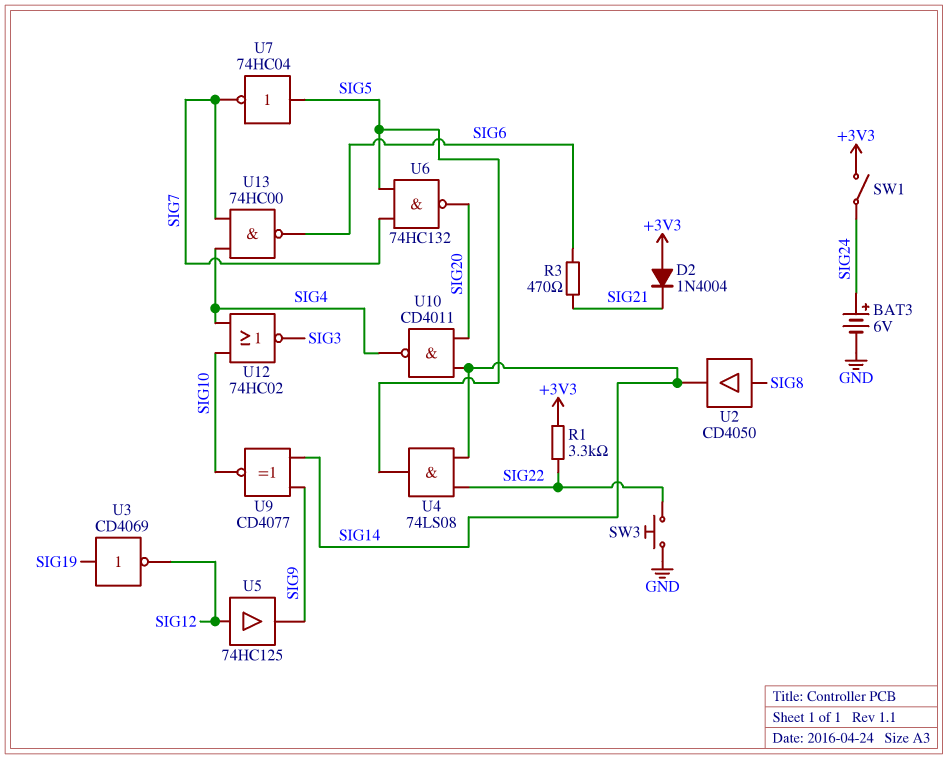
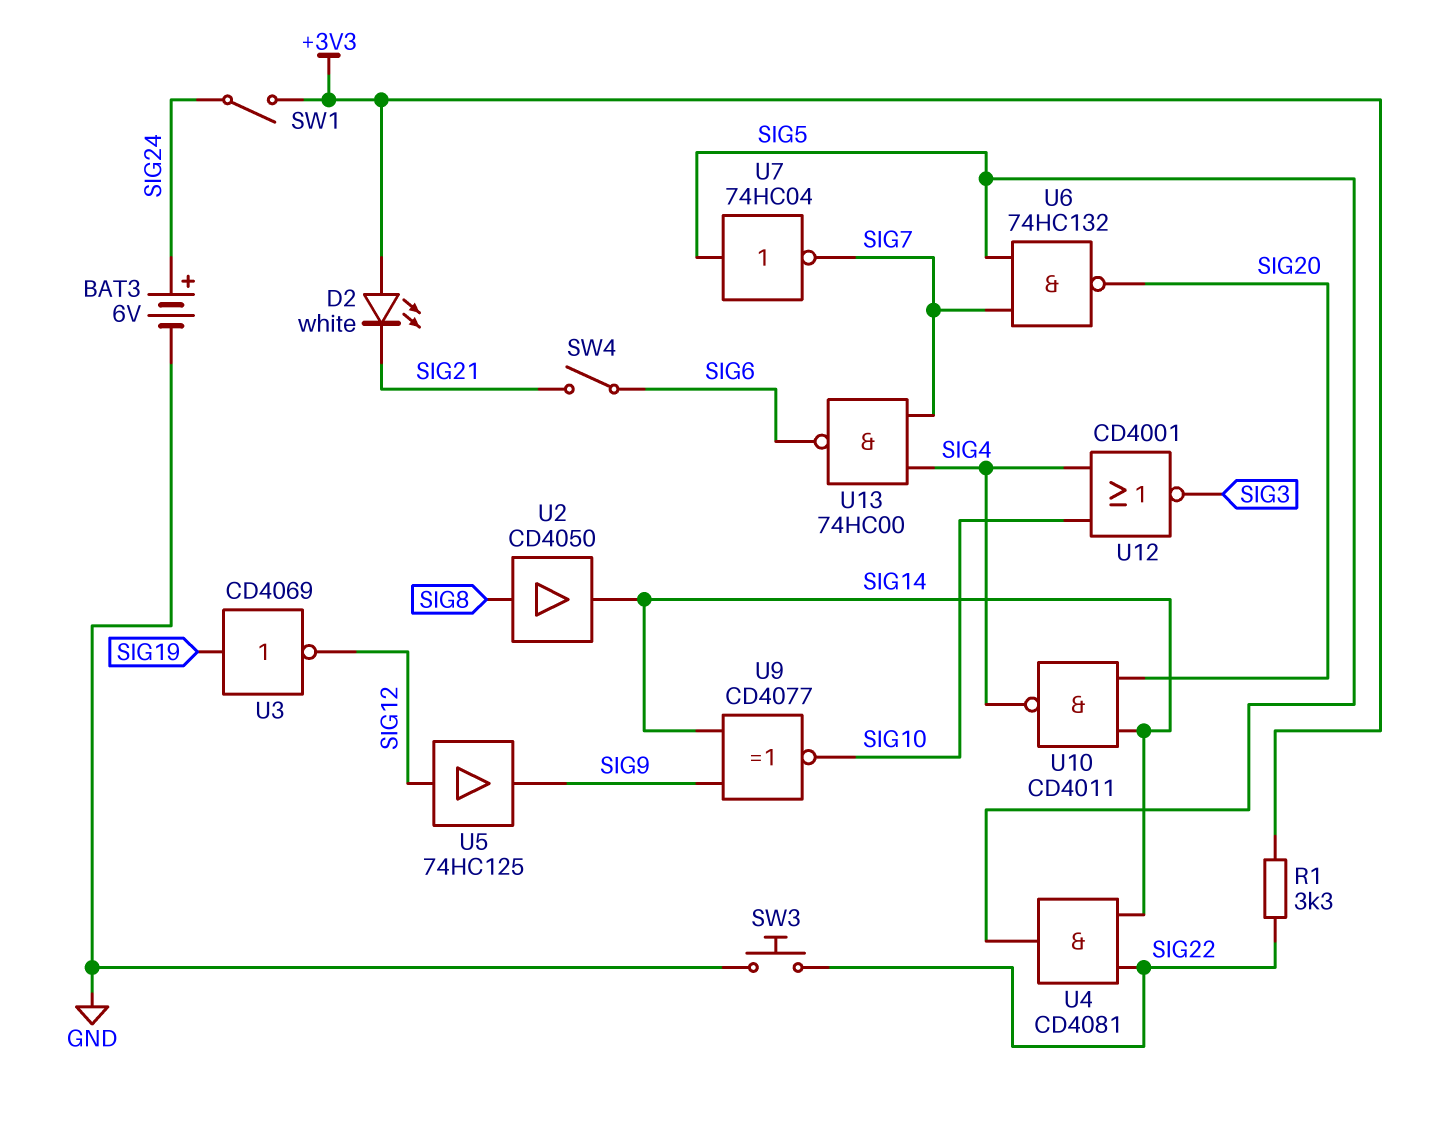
D2: diode 1N4004 (A +3V3, K SIG21) -> LED white (A +3V3, K SIG21)
R3: 470 (SIG6, SIG21) -> none
SW4: none -> switch (SIG6, SIG21)
U4: AND 74LS08 (in SIG14, in SIG22, out SIG5) -> AND CD4081 (in SIG14, in SIG22, out SIG5)
U12: NOR 74HC02 (in SIG4, in SIG10, out SIG3) -> NOR CD4001 (in SIG4, in SIG10, out SIG3)

